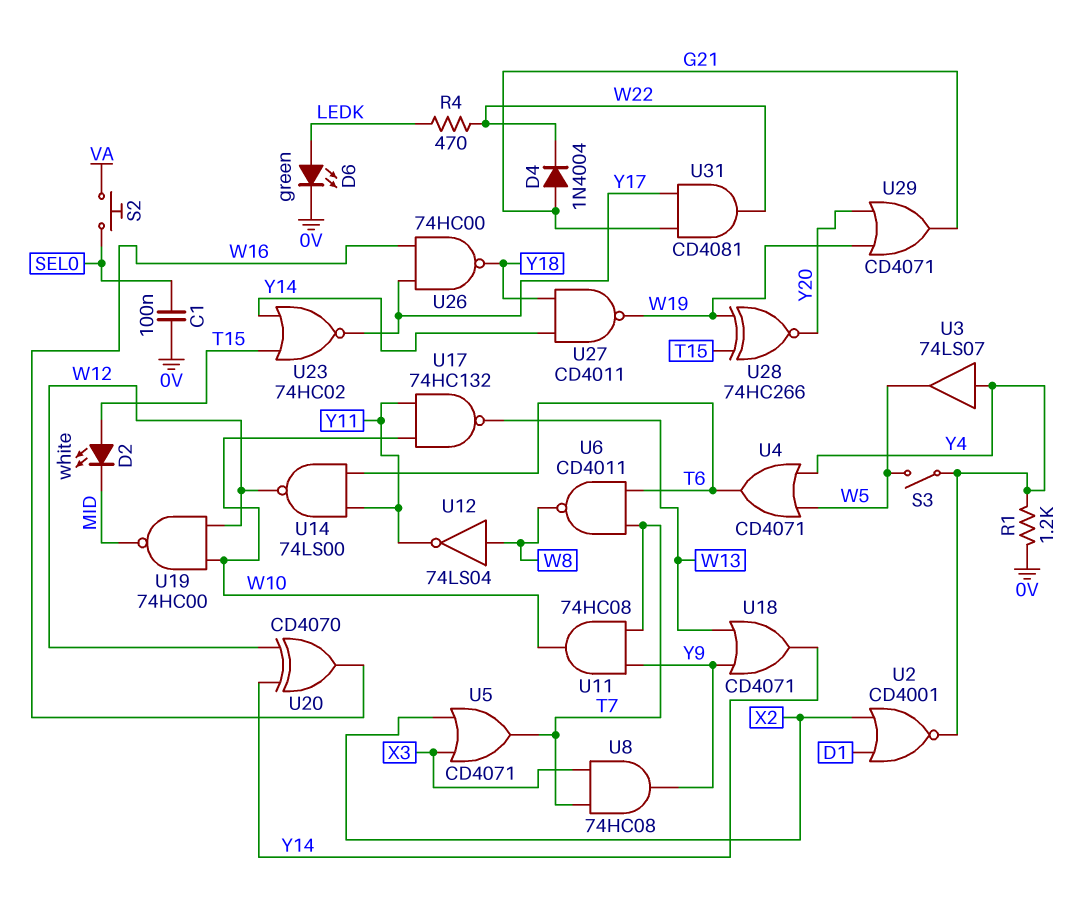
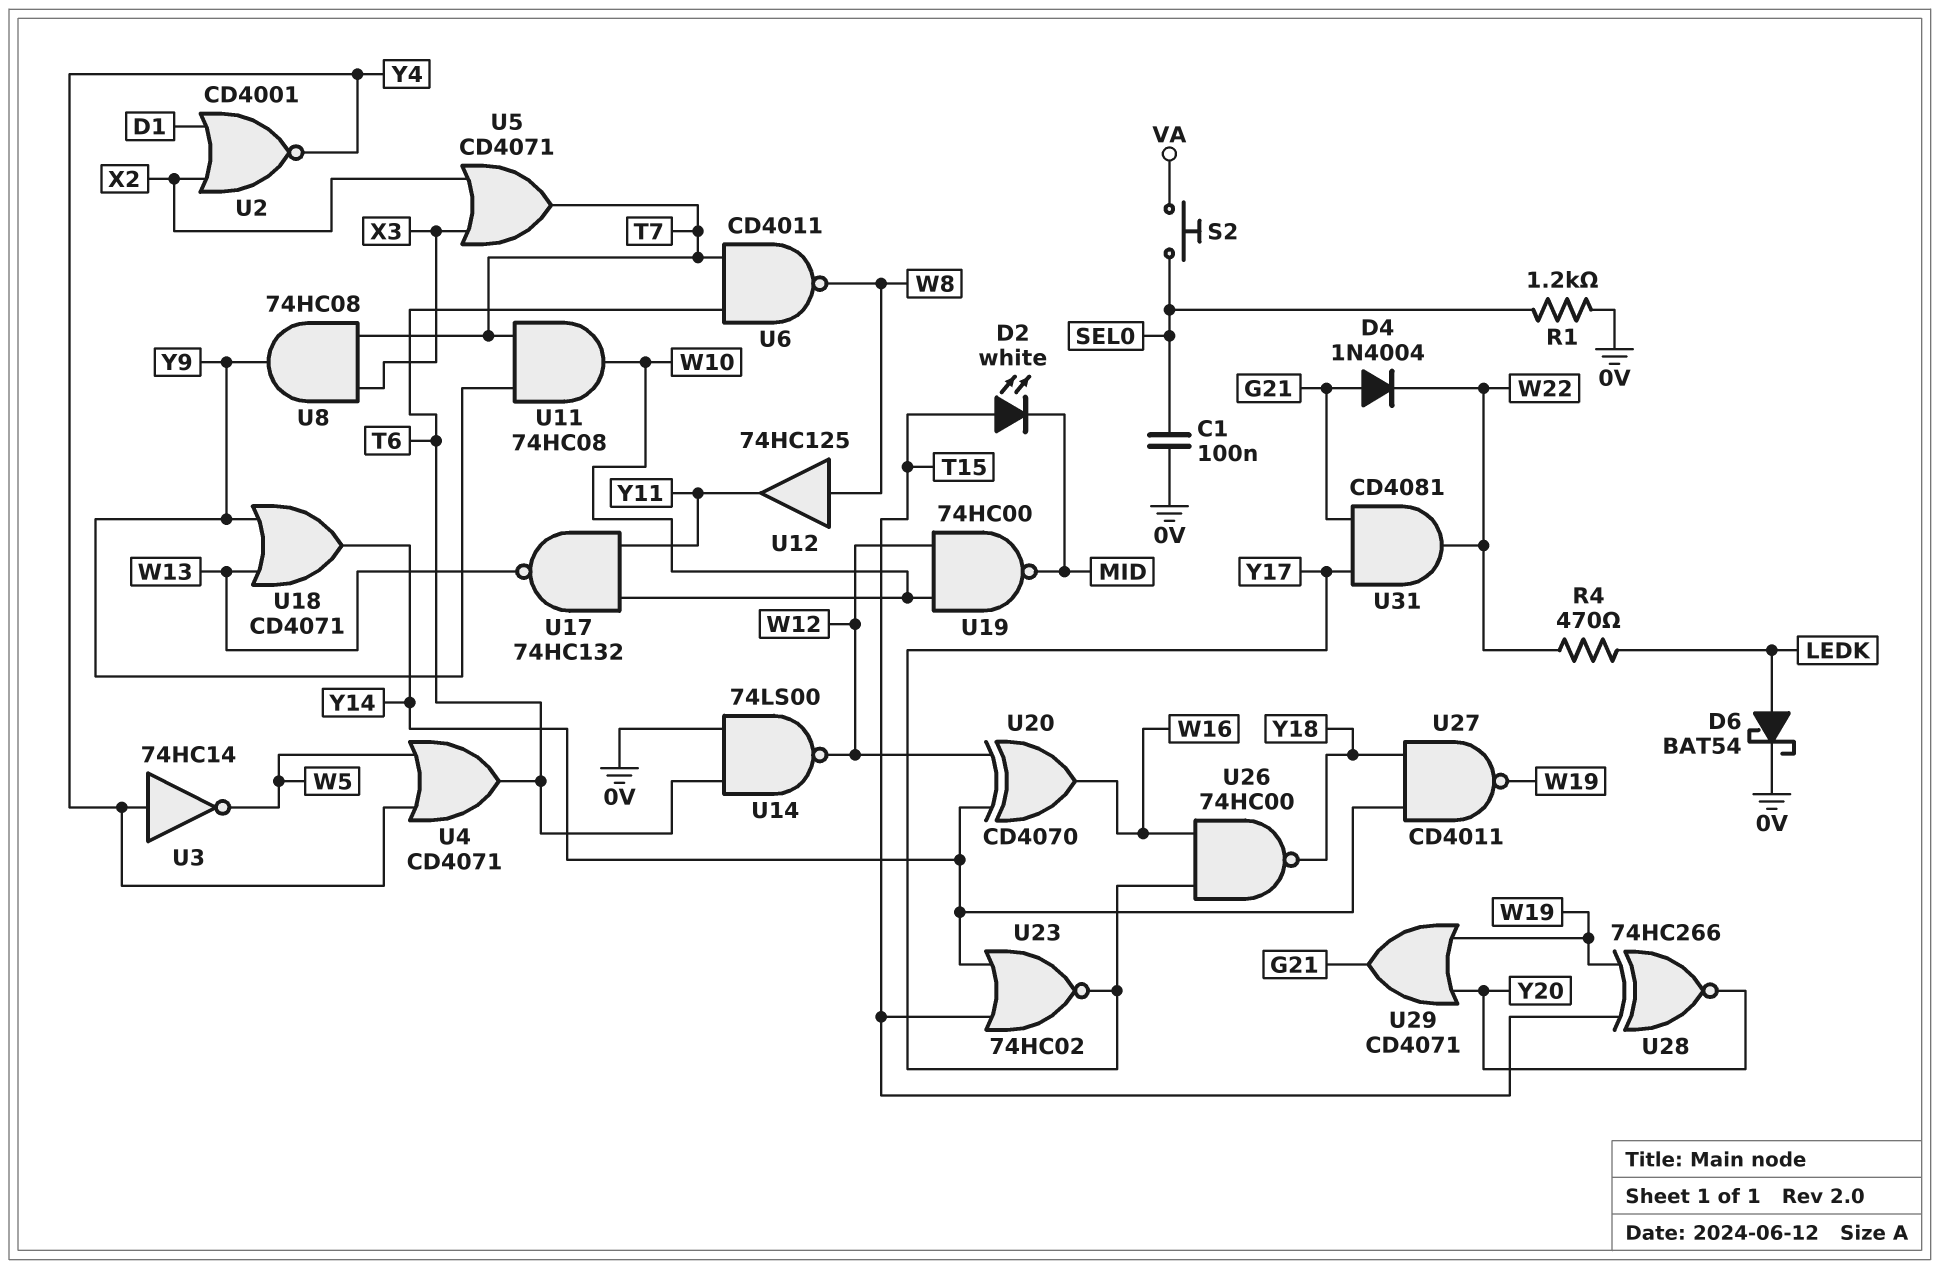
D6: LED green (A LEDK, K 0V) -> schottky BAT54 (A LEDK, K 0V)
R1: 1.2k (0V, Y4) -> 1.2k (0V, SEL0)
S3: switch (W5, Y4) -> none
U3: buffer 74LS07 (in Y4, out W5) -> NOT 74HC14 (in Y4, out W5)
U12: NOT 74LS04 (in W8, out Y11) -> buffer 74HC125 (in W8, out Y11)
U14: NAND 74LS00 (in T6, in Y11, out W12) -> NAND 74LS00 (in 0V, in T6, out W12)

